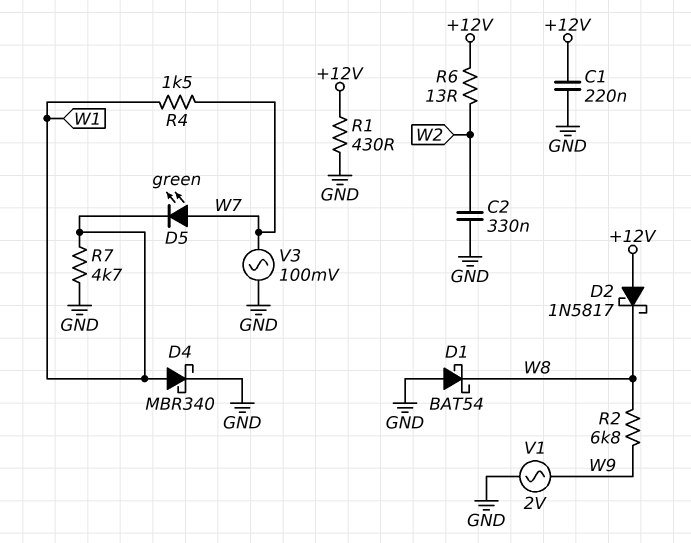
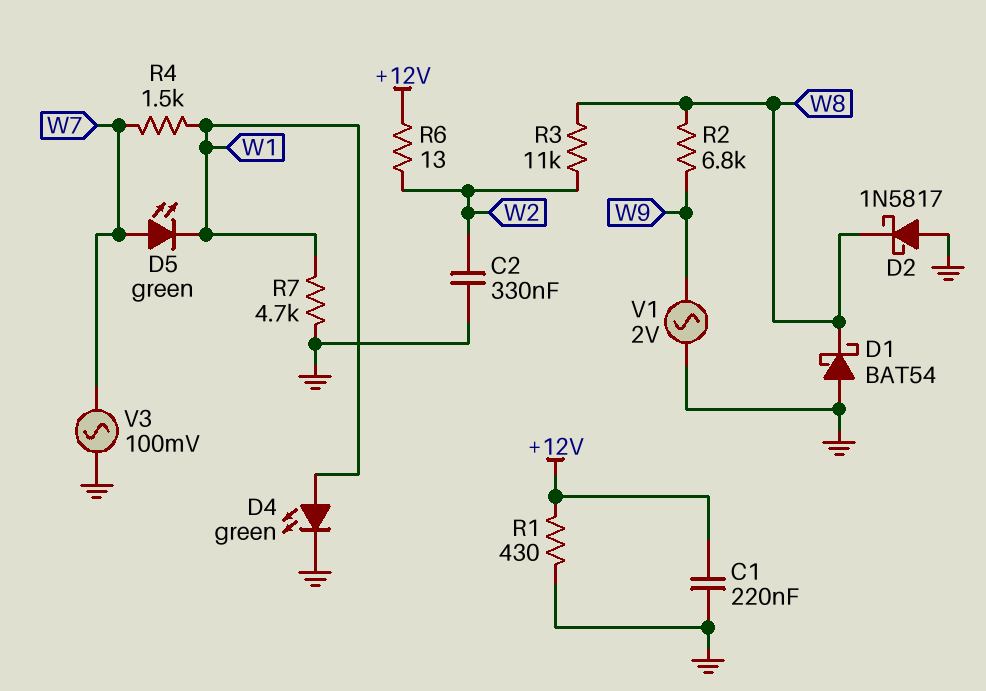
D2: schottky 1N5817 (A +12V, K W8) -> schottky 1N5817 (A GND, K W8)
D4: schottky MBR340 (A W1, K GND) -> LED green (A W1, K GND)
R3: none -> 11k (W2, W8)

